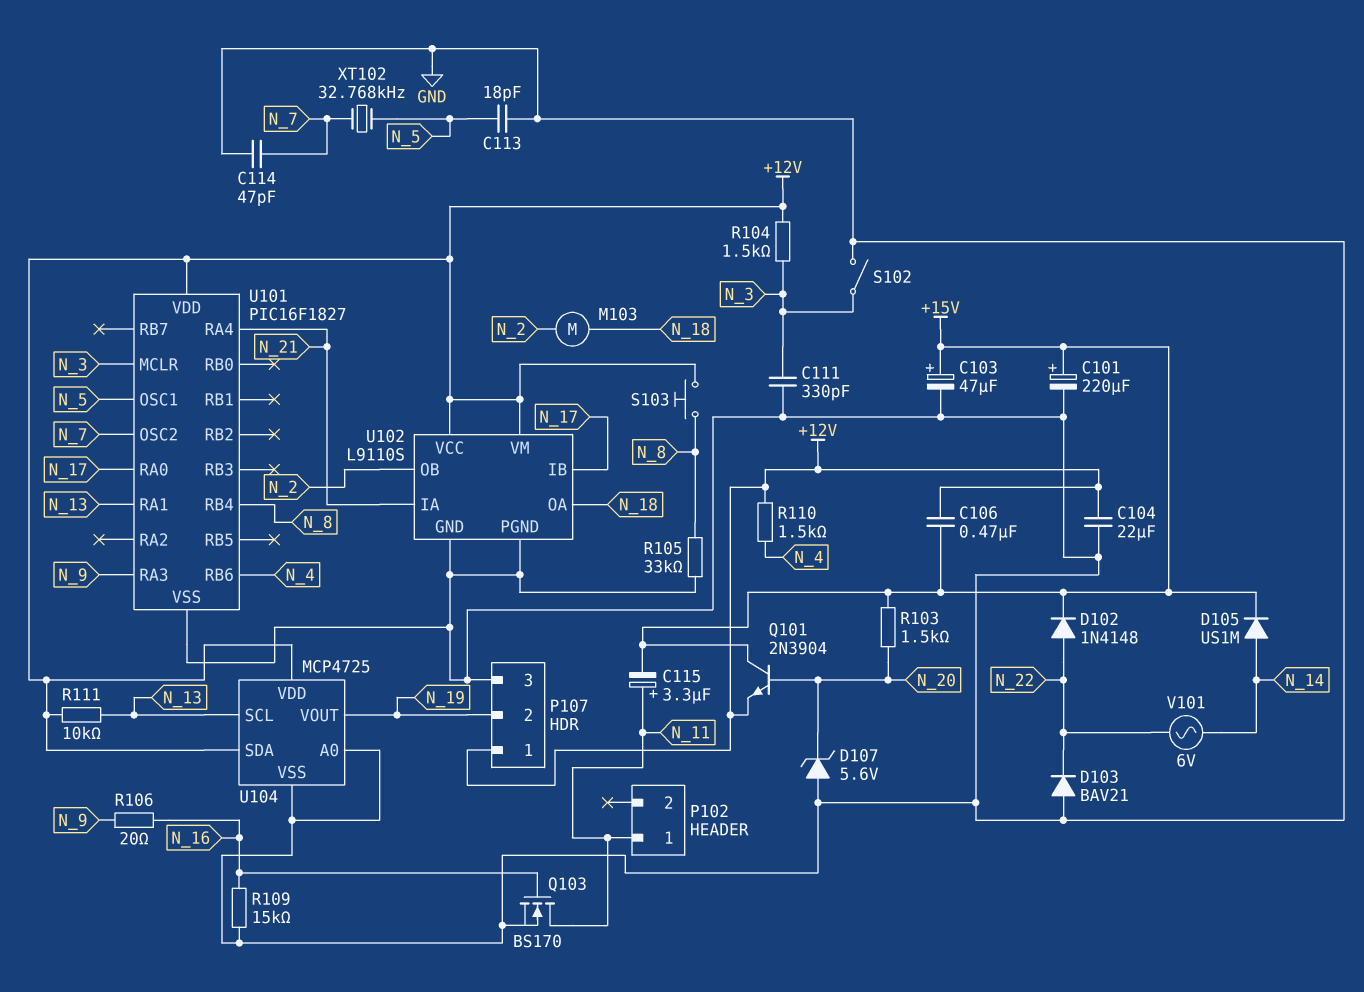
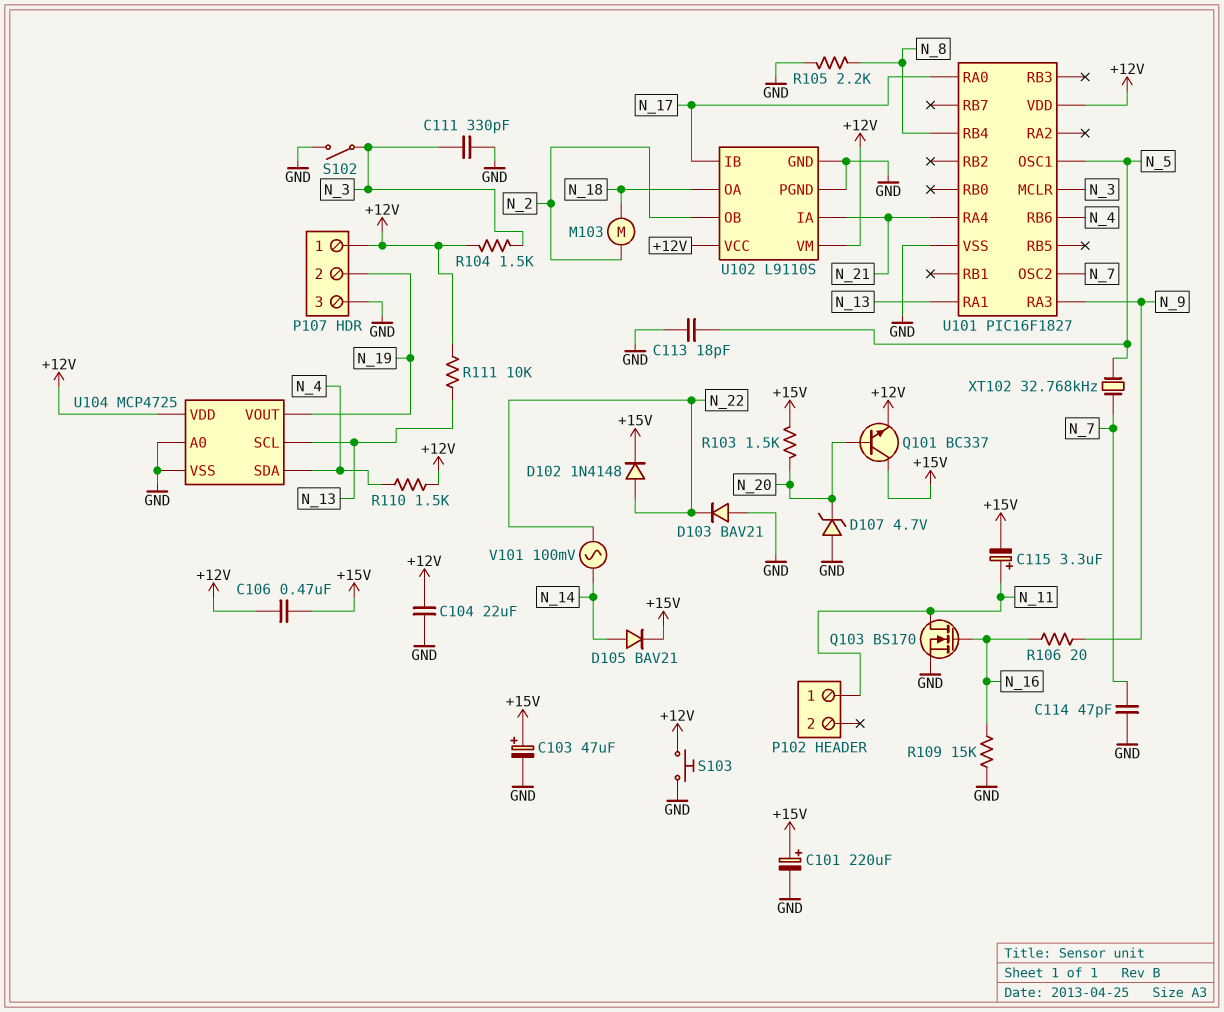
D105: diode US1M (A N_14, K +15V) -> diode BAV21 (A N_14, K +15V)
D107: zener 5.6V (A GND, K N_20) -> zener 4.7V (A GND, K N_20)
Q101: NPN 2N3904 (B N_20, C +15V, E +12V) -> NPN BC337 (B N_20, C +15V, E +12V)
R105: 33k (GND, N_8) -> 2.2k (GND, N_8)
S103: button (+12V, N_8) -> button (+12V, GND)
U104 pin SDA: +12V -> N_4
V101: AC 6V (N_14, N_22) -> AC 100mV (N_14, N_22)

